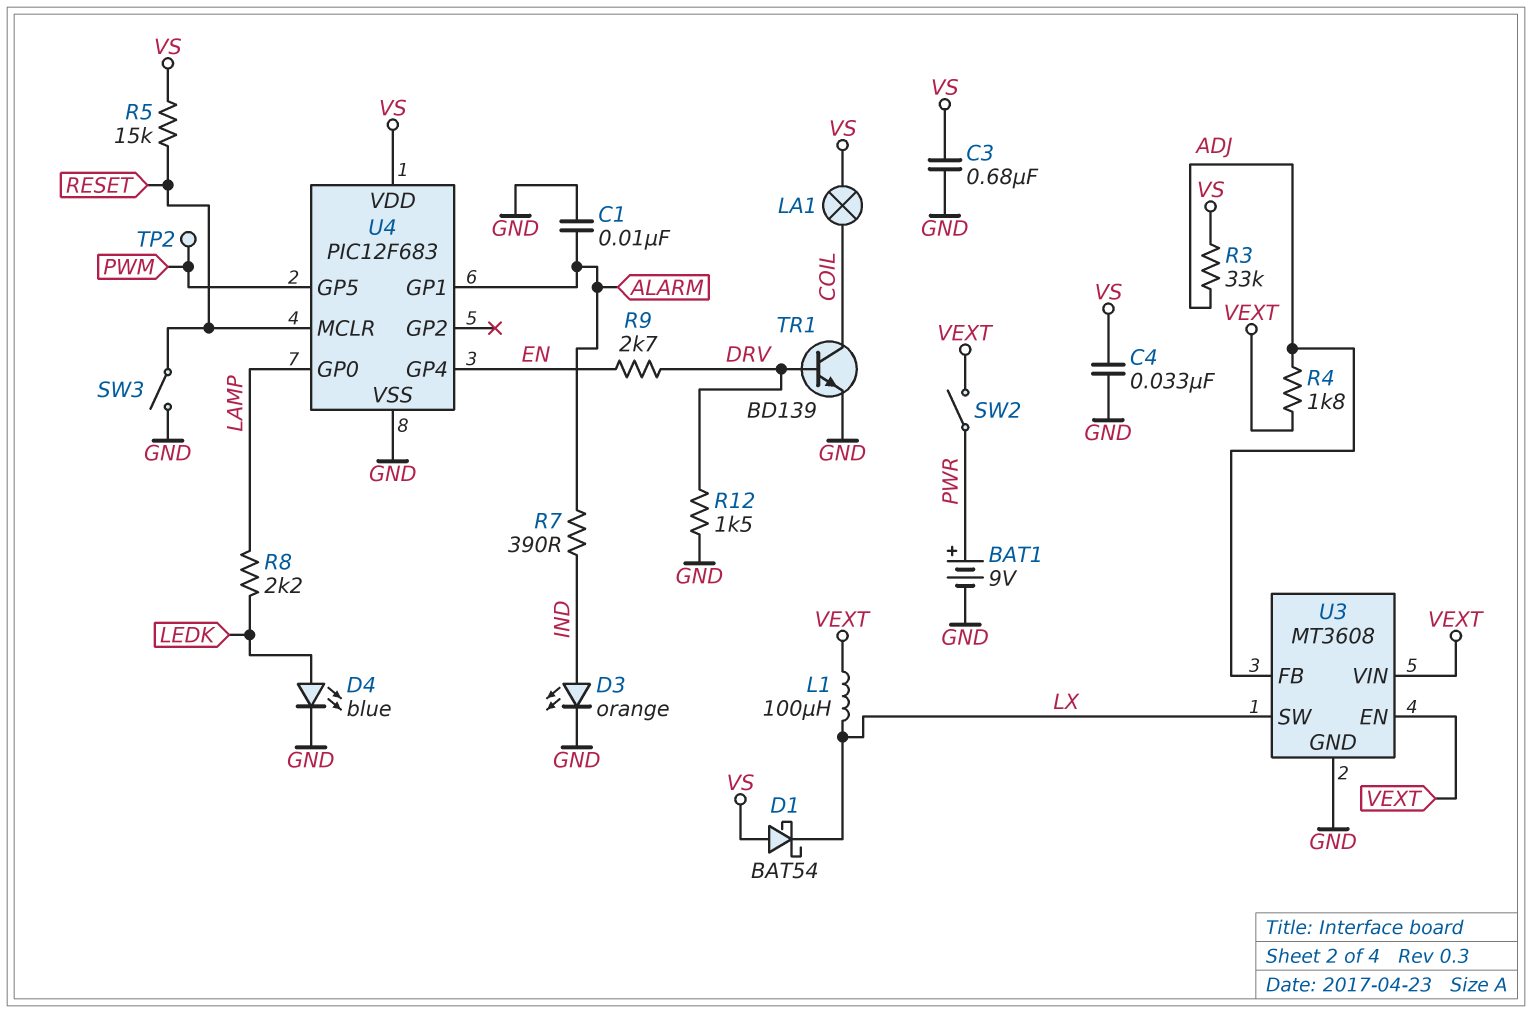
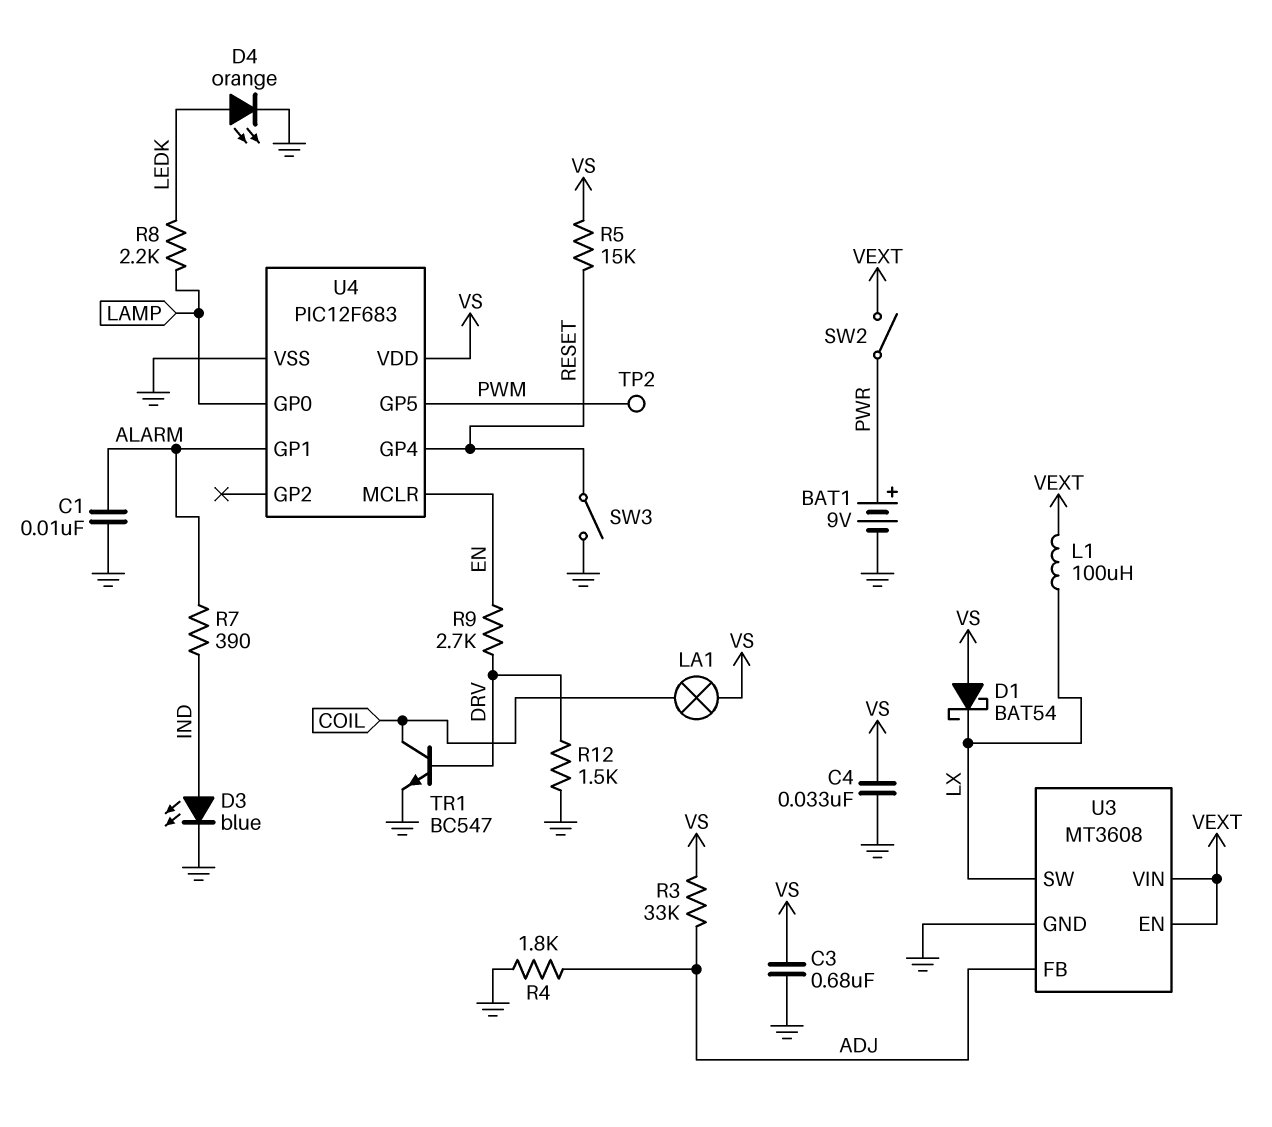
D3: LED orange (A IND, K GND) -> LED blue (A IND, K GND)
D4: LED blue (A LEDK, K GND) -> LED orange (A LEDK, K GND)
R4: 1.8k (ADJ, VEXT) -> 1.8k (ADJ, GND)
TR1: NPN BD139 (B DRV, C COIL, E GND) -> NPN BC547 (B DRV, C COIL, E GND)
U4 pin GP4: EN -> RESET
U4 pin MCLR: RESET -> EN

